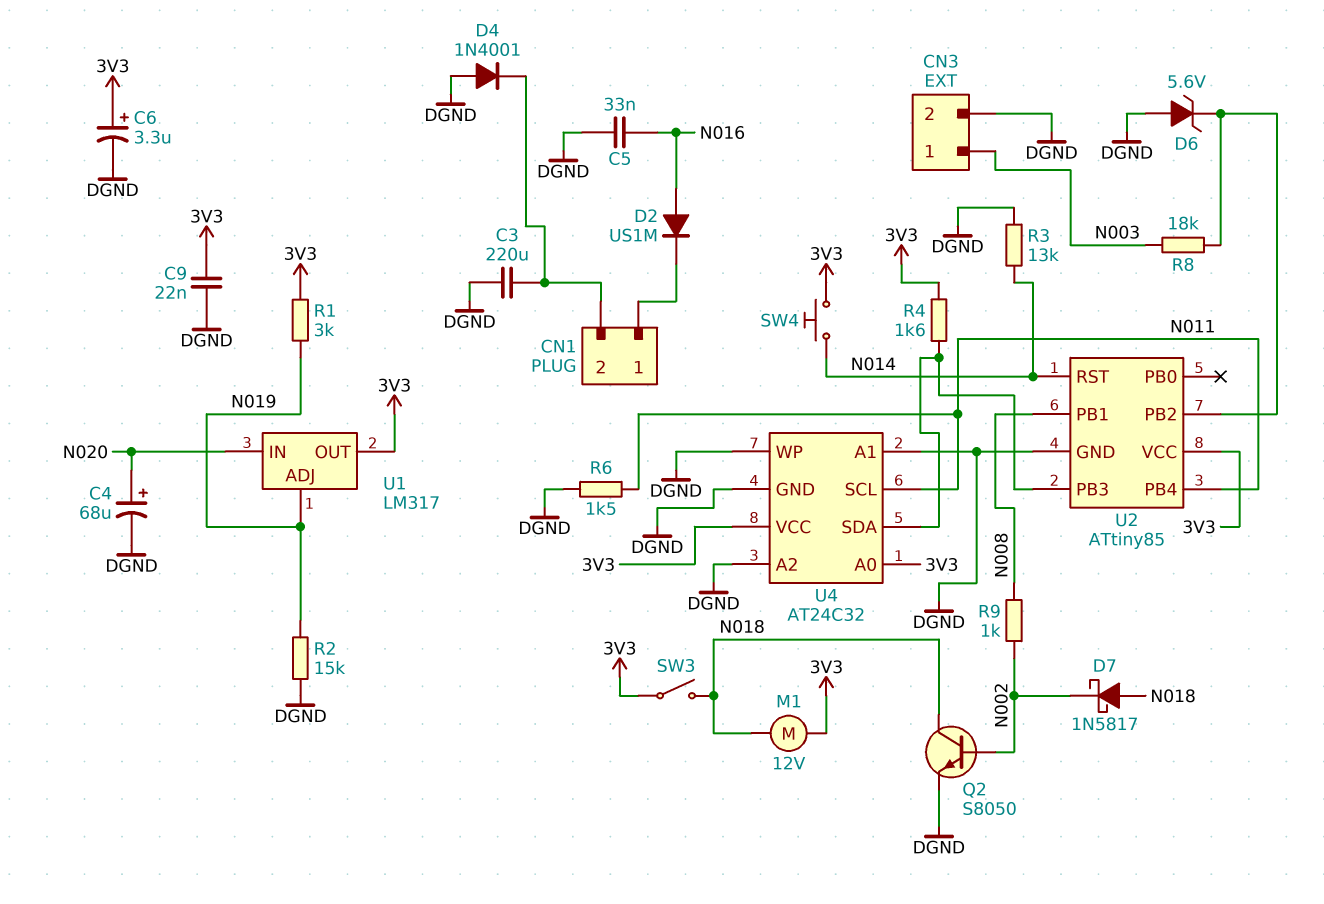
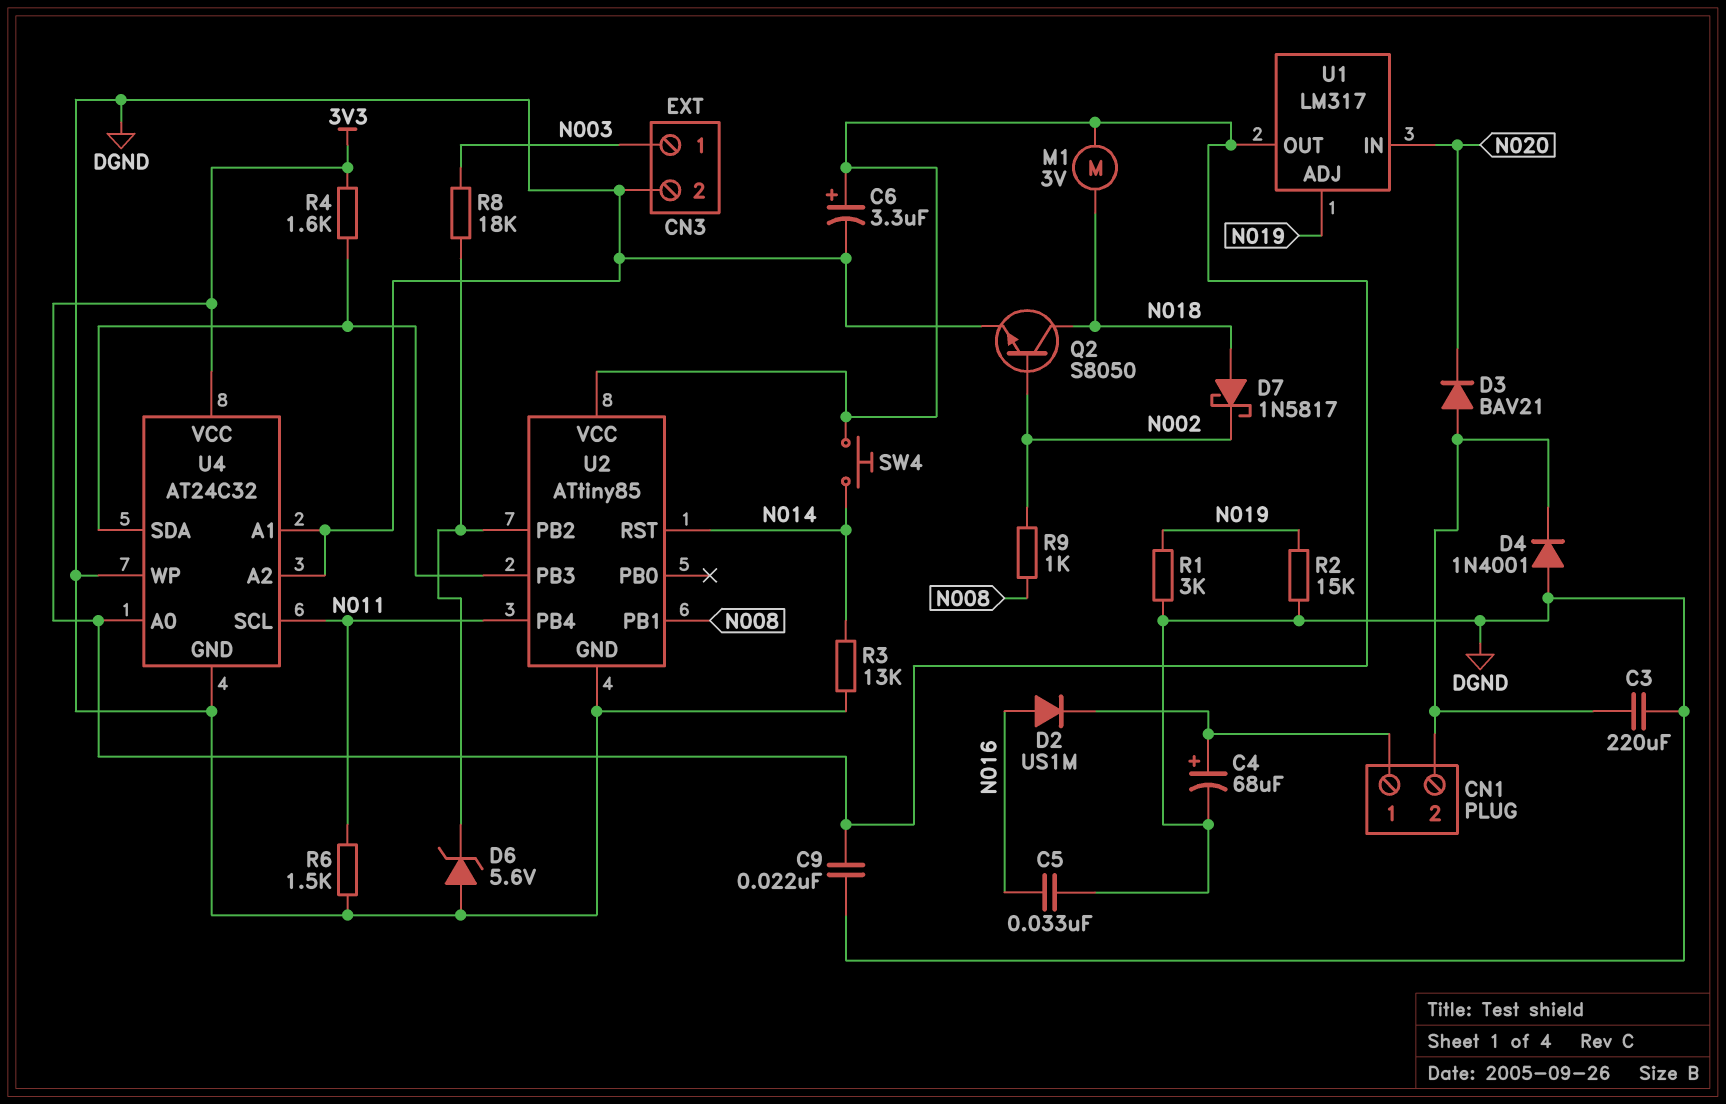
C4: 68uF (plus N020, minus DGND) -> 68uF (plus CN1/1, minus DGND)
D3: none -> diode BAV21 (A CN1/2, K N020)
M1: motor 12V (3V3, N018) -> motor 3V (3V3, N018)
R1: 3k (3V3, N019) -> 3k (DGND, N019)
SW3: switch (3V3, N018) -> none

